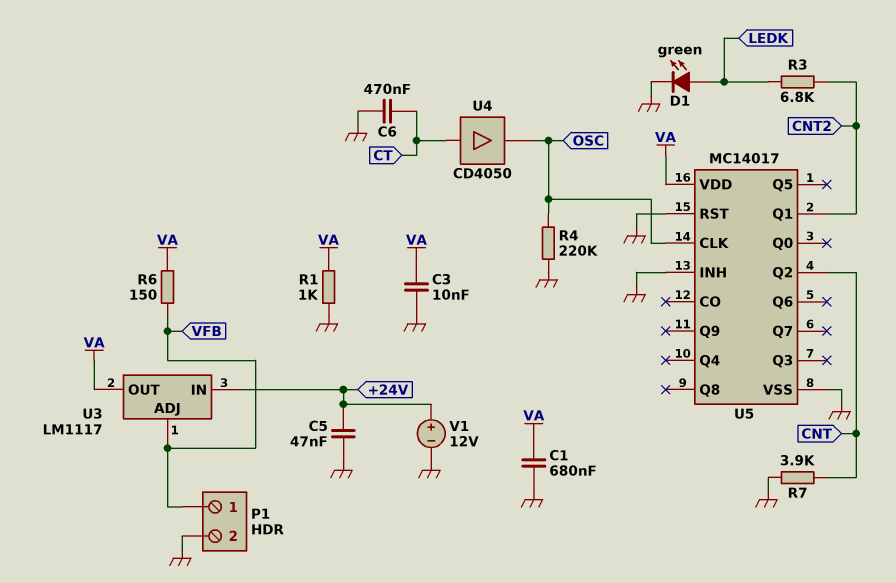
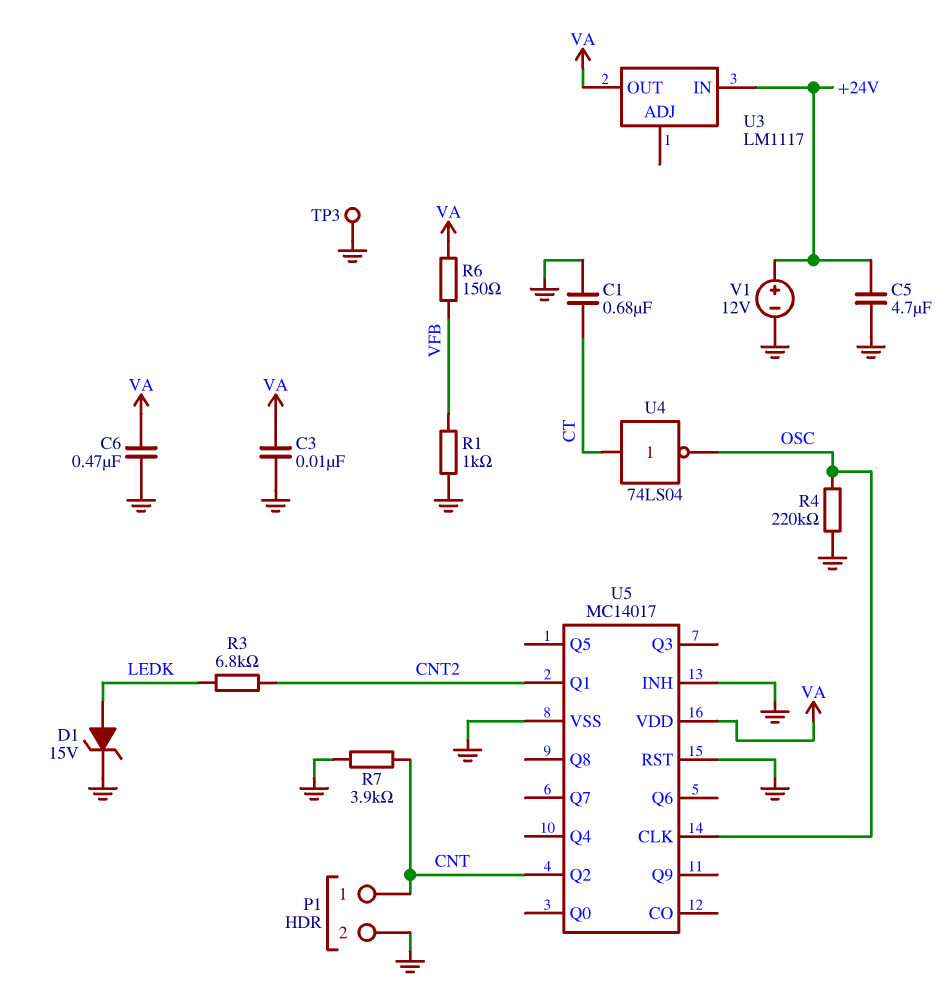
C1: 680nF (GND, VA) -> 680nF (CT, GND)
C5: 47nF (+24V, GND) -> 4.7uF (+24V, GND)
C6: 470nF (CT, GND) -> 470nF (GND, VA)
D1: LED green (A LEDK, K GND) -> zener 15V (A LEDK, K GND)
P1 pin 1: VFB -> CNT
R1: 1k (GND, VA) -> 1k (GND, VFB)
TP3: none -> test point (GND)
U3 pin ADJ: VFB -> none
U4: buffer CD4050 (in CT, out OSC) -> NOT 74LS04 (in CT, out OSC)

